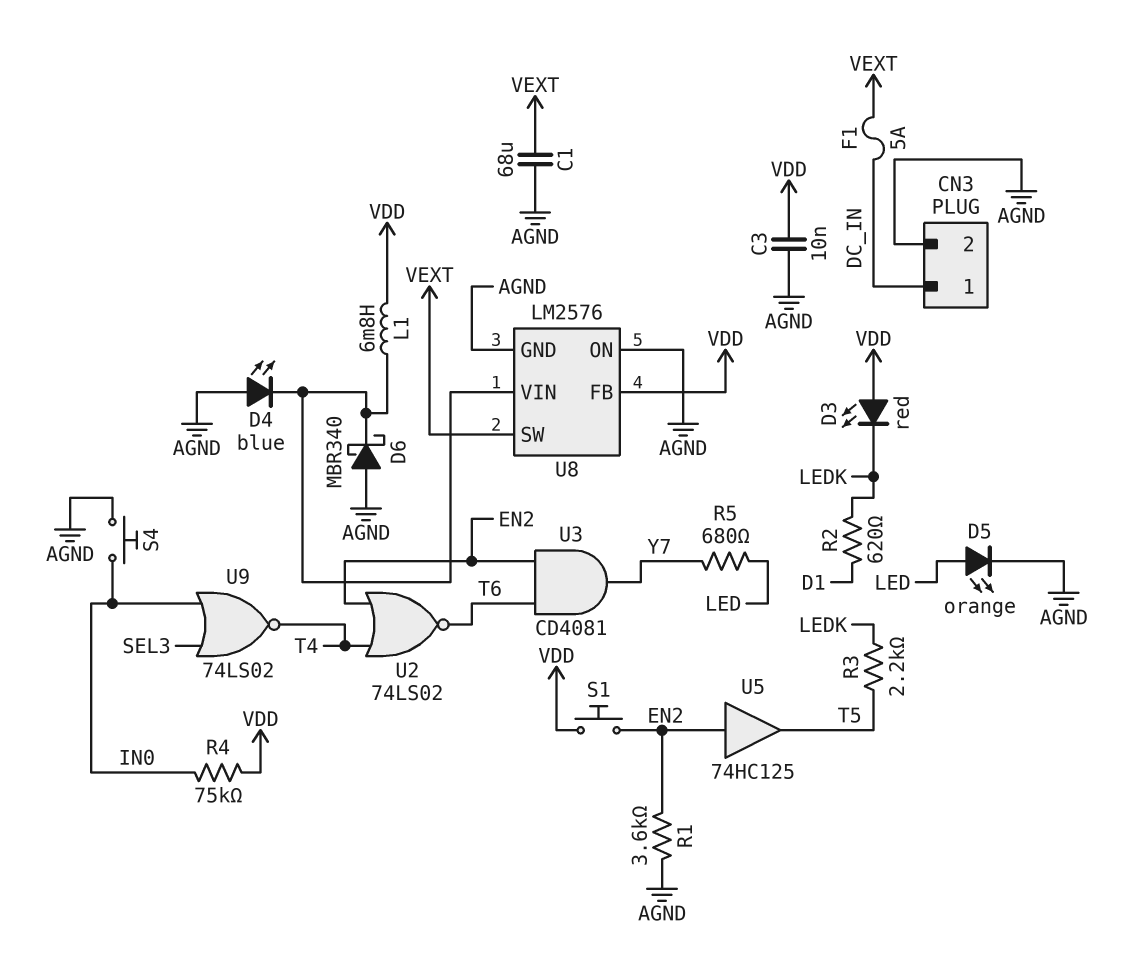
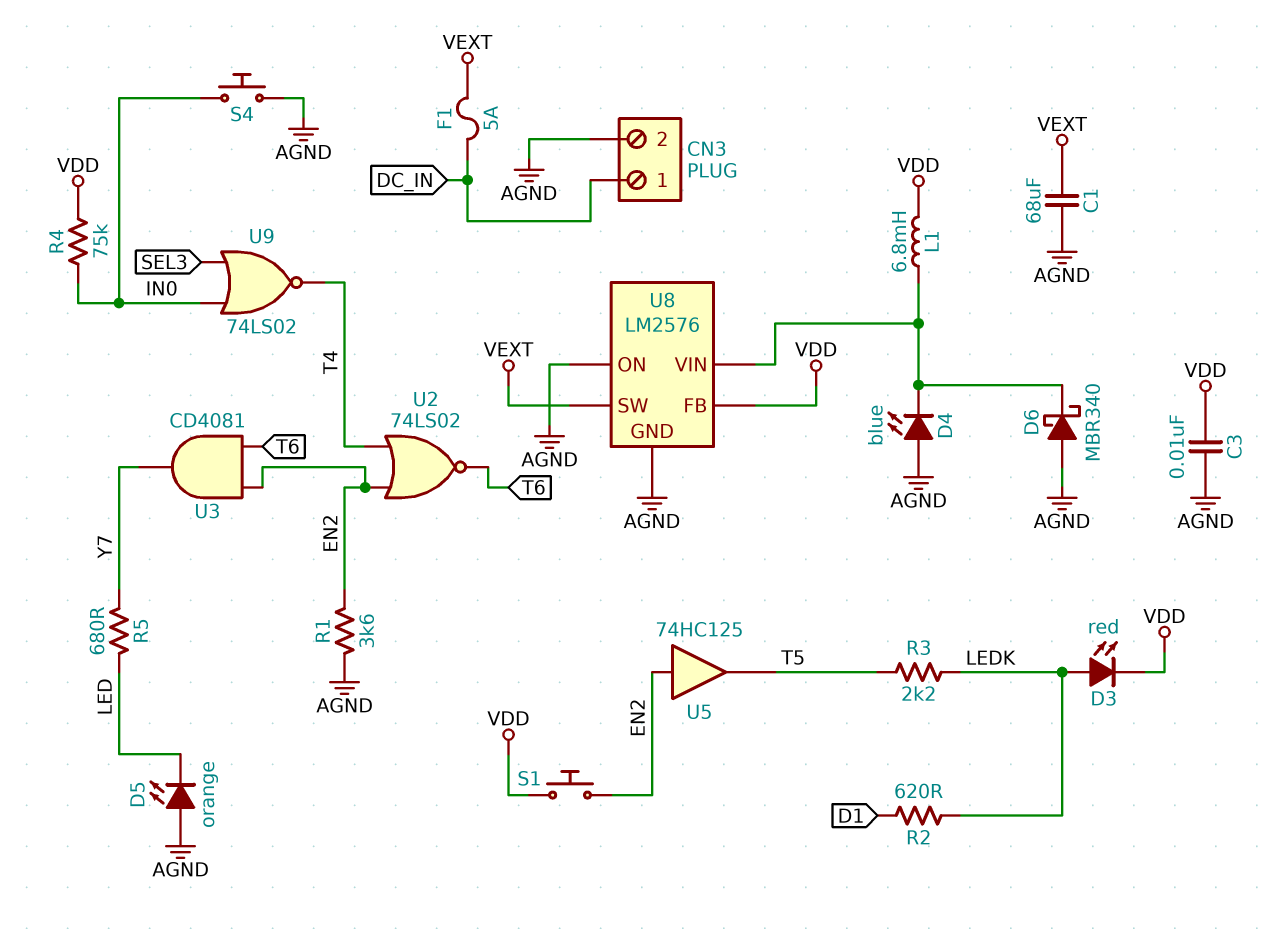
D3: LED red (A VDD, K LEDK) -> LED red (A LEDK, K VDD)
D5: LED orange (A LED, K AGND) -> LED orange (A AGND, K LED)

